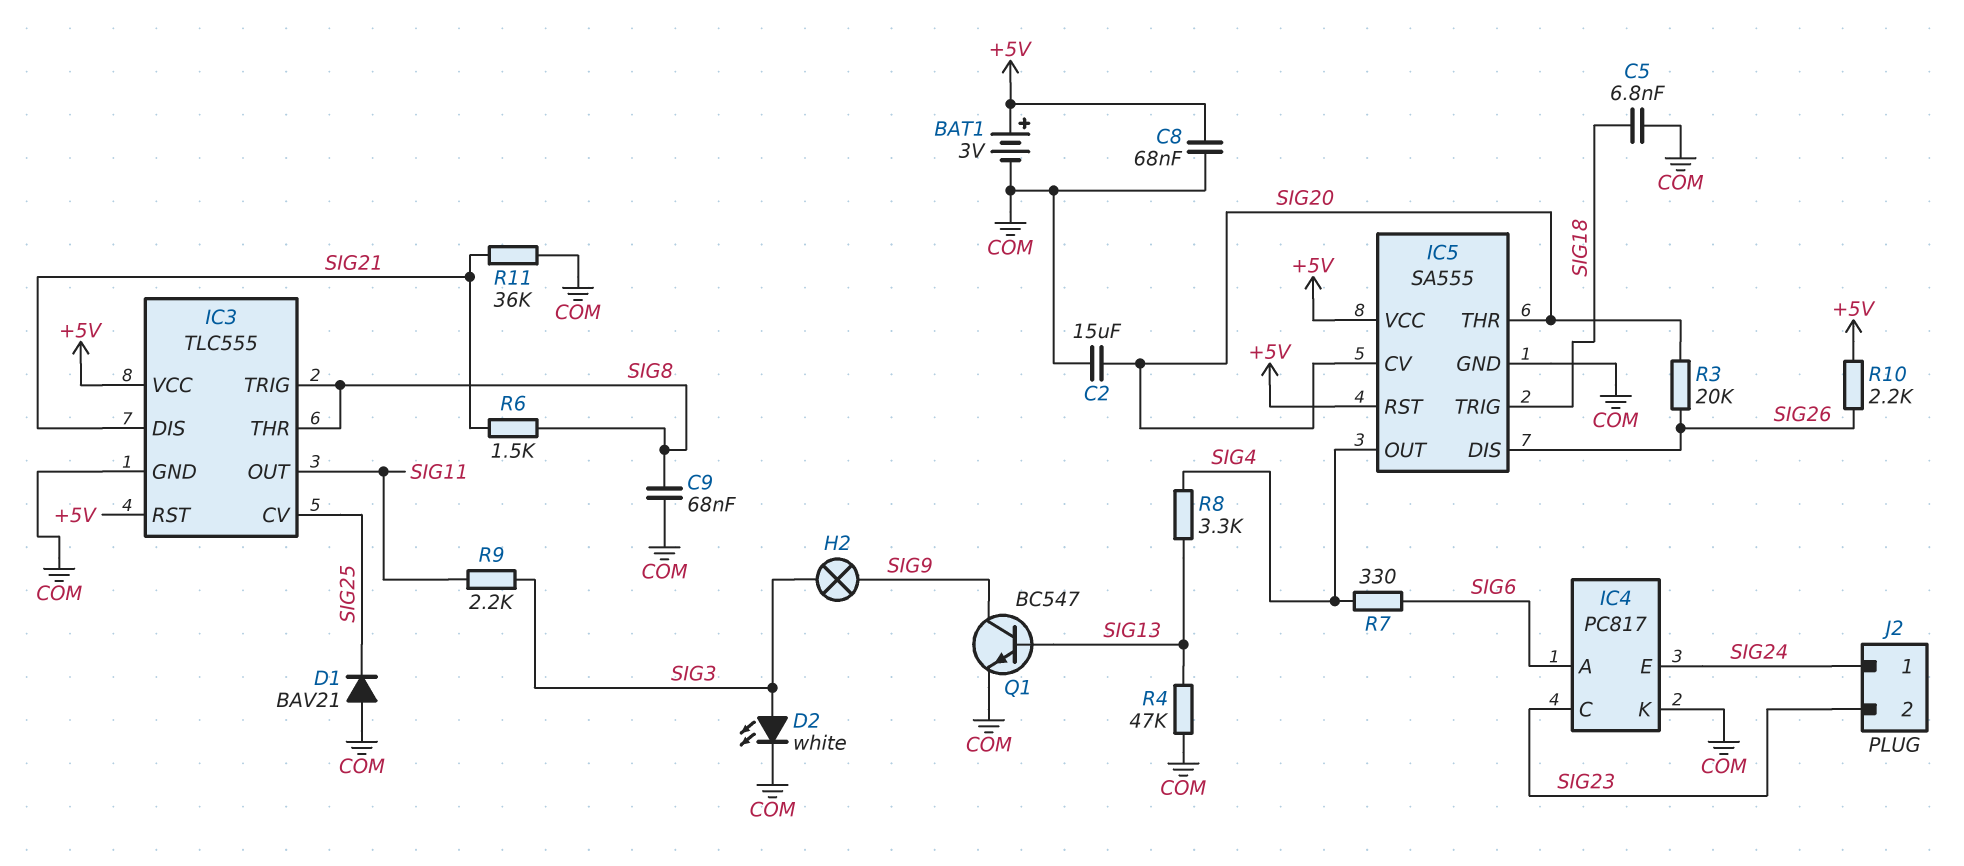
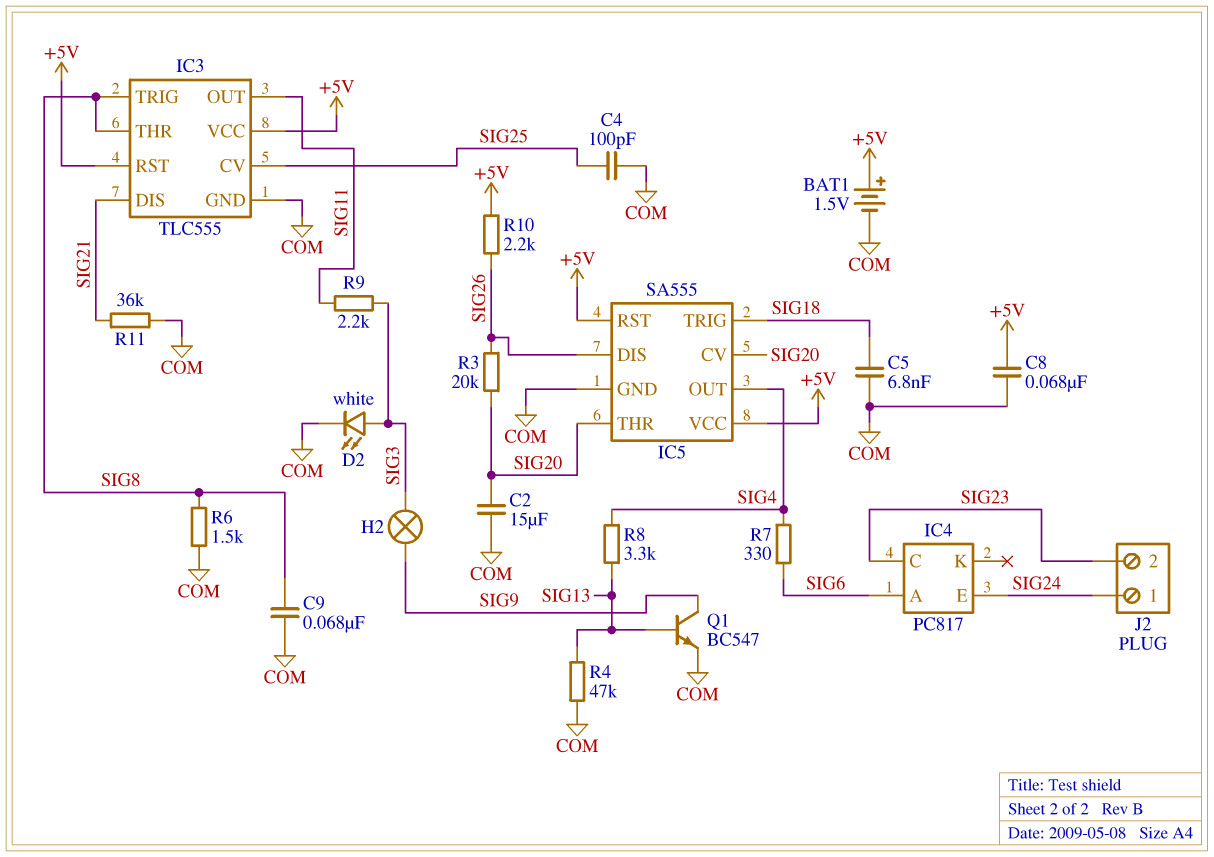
BAT1: 3V (plus +5V, minus COM) -> 1.5V (plus +5V, minus COM)
C4: none -> 100pF (COM, SIG25)
D1: diode BAV21 (A COM, K SIG25) -> none
IC4 pin K: COM -> none
R6: 1.5k (SIG8, SIG21) -> 1.5k (COM, SIG8)

